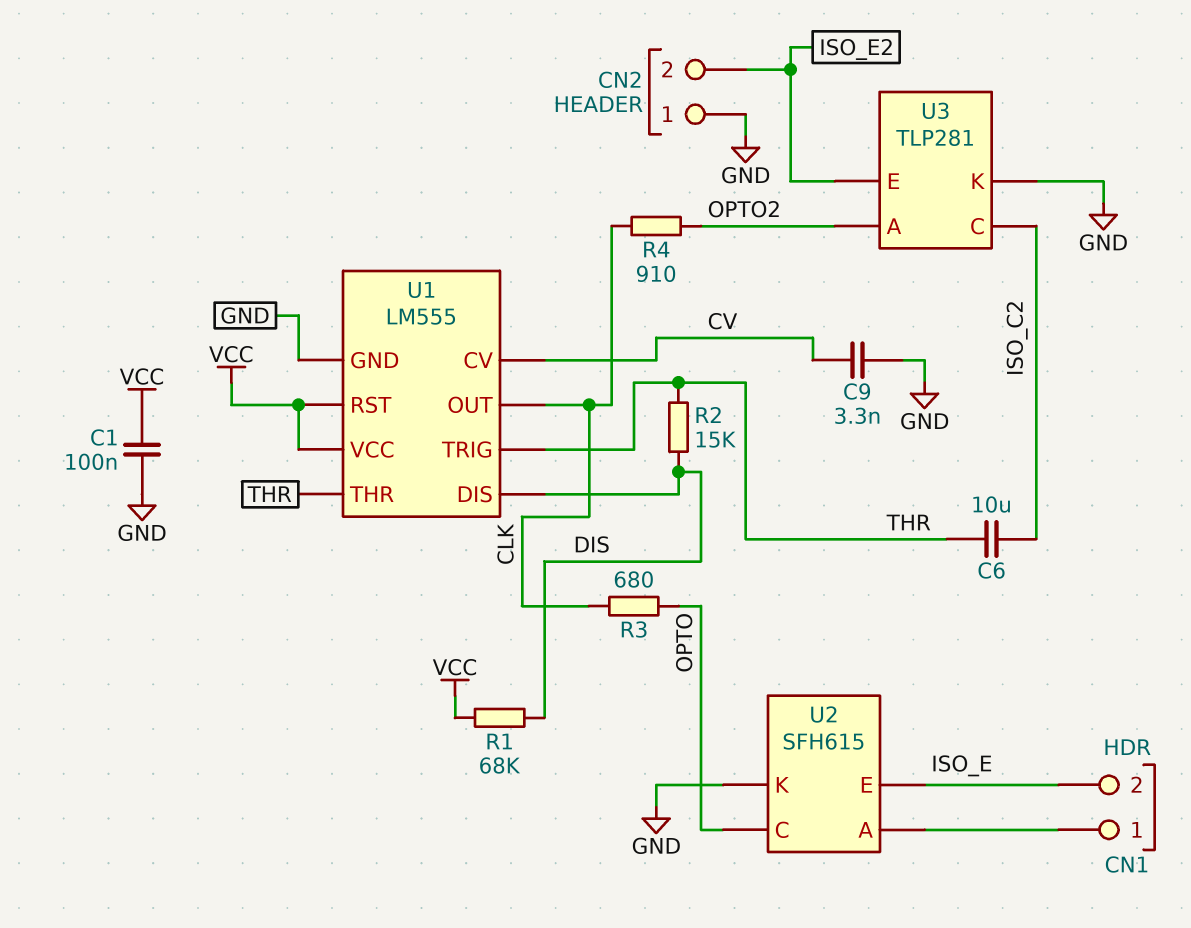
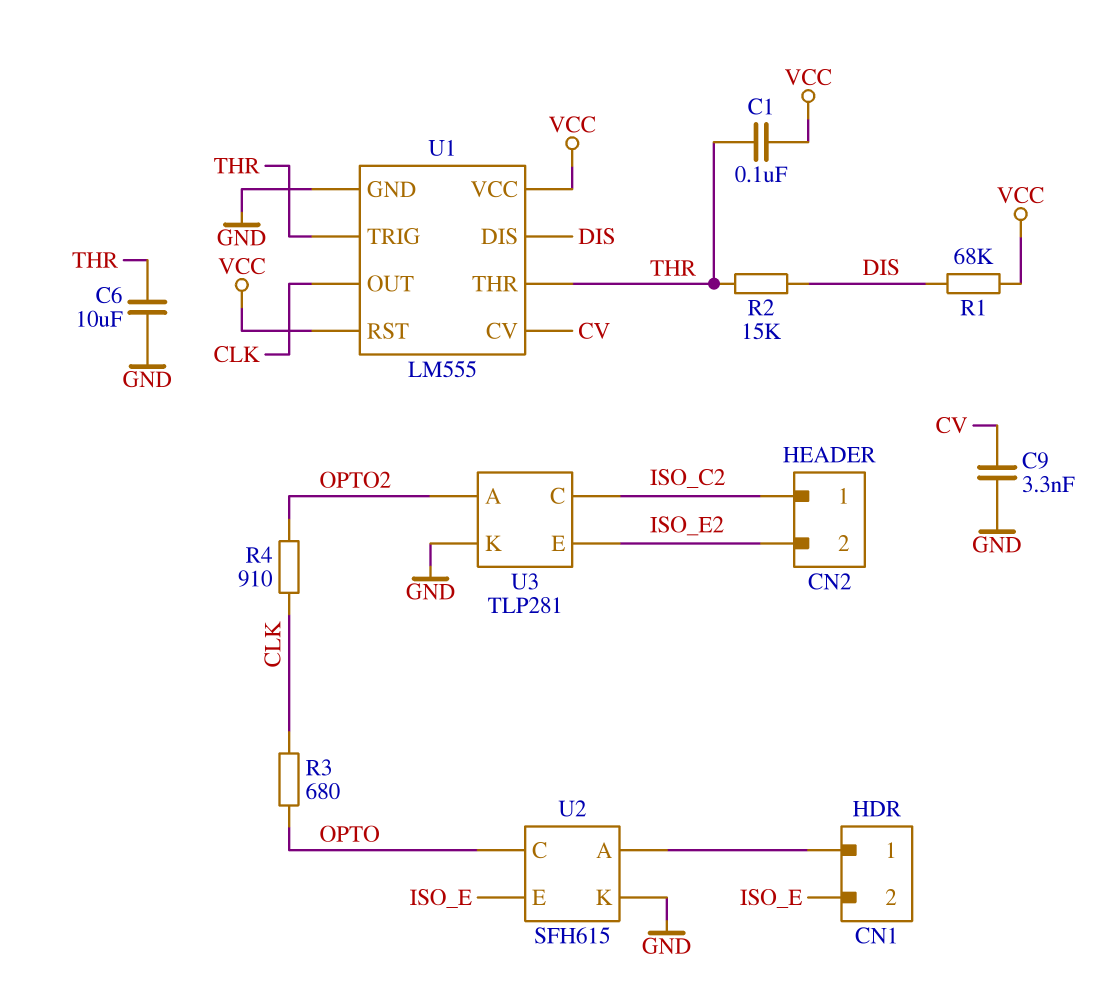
C1: 100nF (GND, VCC) -> 100nF (THR, VCC)
C6: 10uF (ISO_C2, THR) -> 10uF (GND, THR)
CN2 pin 1: GND -> ISO_C2

